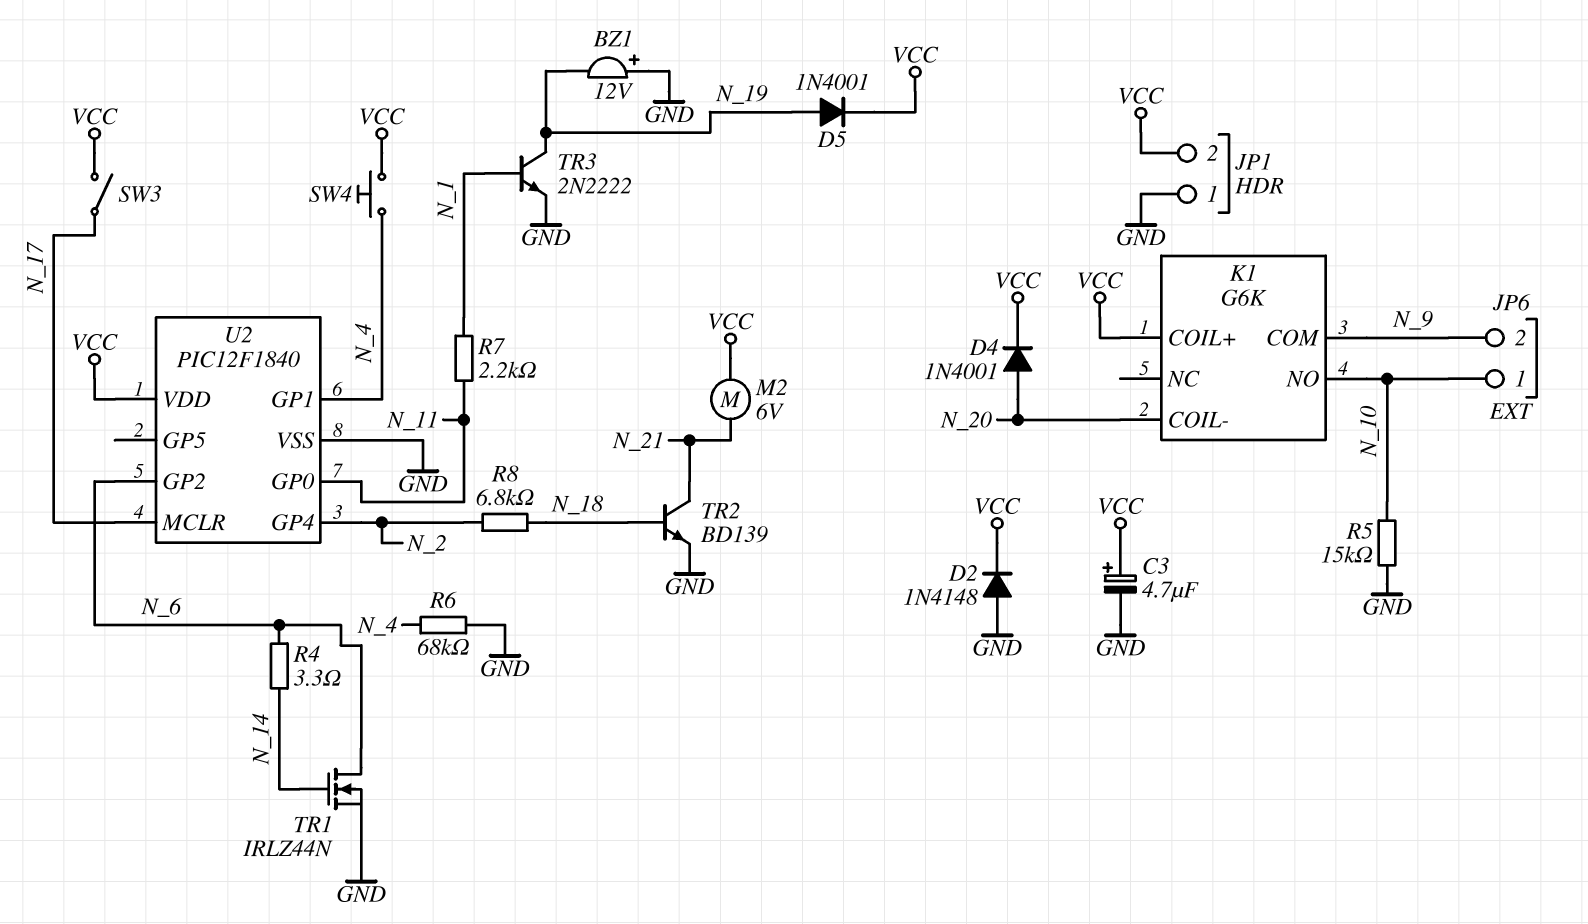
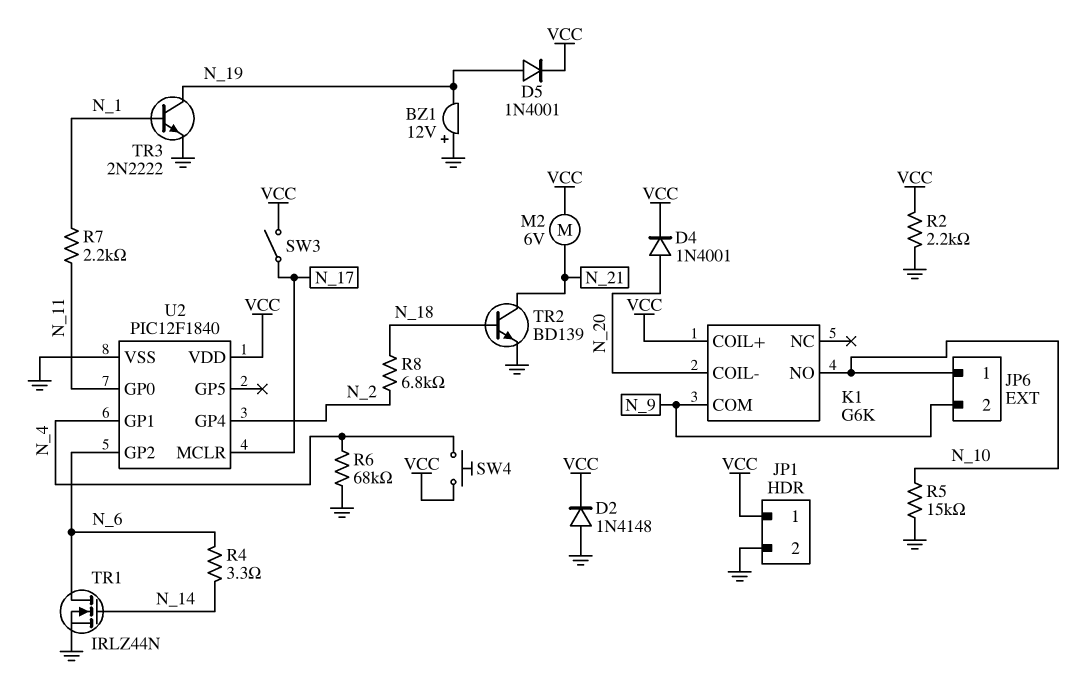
C3: 4.7uF (plus VCC, minus GND) -> none
JP1 pin 1: GND -> VCC
JP1 pin 2: VCC -> GND
R2: none -> 2.2k (GND, VCC)

